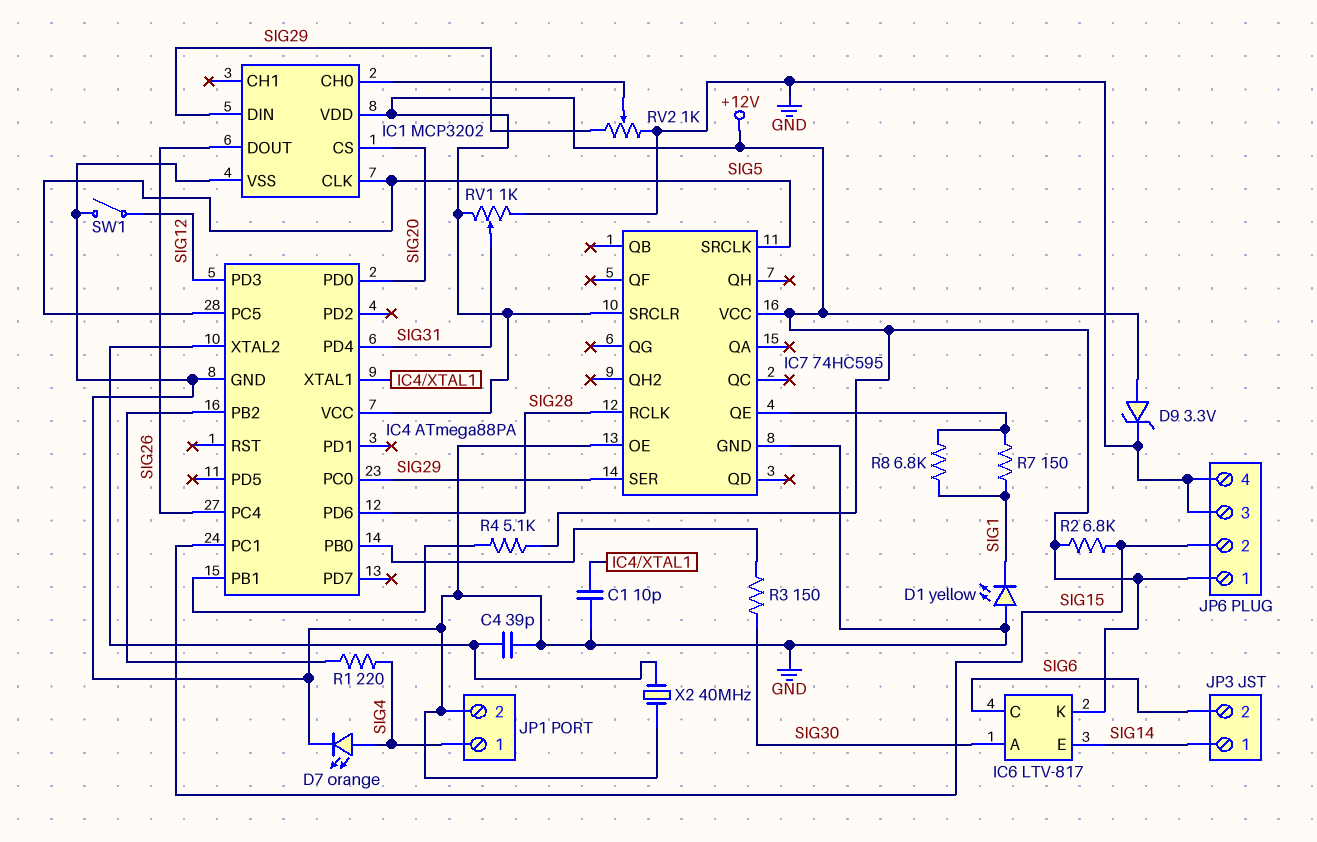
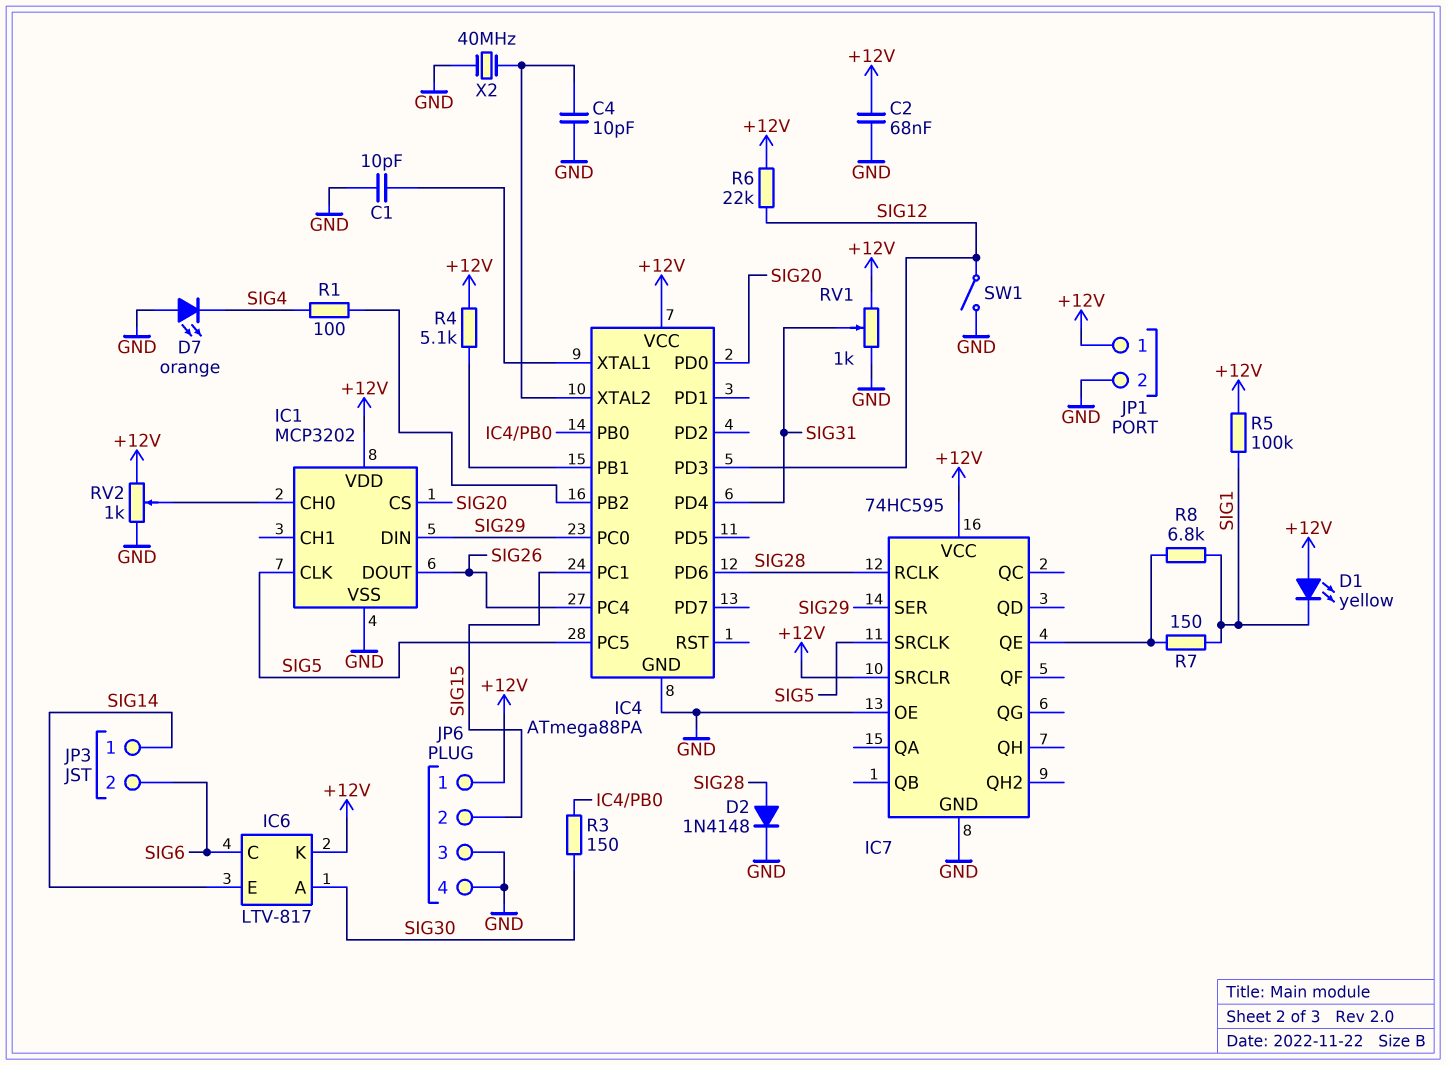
C2: none -> 68nF (+12V, GND)
C4: 39pF (GND, IC4/XTAL2) -> 10pF (GND, IC4/XTAL2)
D1: LED yellow (A GND, K SIG1) -> LED yellow (A +12V, K SIG1)
D2: none -> diode 1N4148 (A SIG28, K GND)
D7: LED orange (A SIG4, K GND) -> LED orange (A GND, K SIG4)
D9: zener 3.3V (A +12V, K GND) -> none
JP1 pin 1: SIG4 -> +12V
R1: 220 (IC4/PB2, SIG4) -> 100 (IC4/PB2, SIG4)
R2: 6.8k (+12V, SIG15) -> none
R5: none -> 100k (+12V, SIG1)
R6: none -> 22k (+12V, SIG12)
RV2: 1k (GND, SIG29, wiper IC1/CH0) -> 1k (+12V, GND, wiper IC1/CH0)

